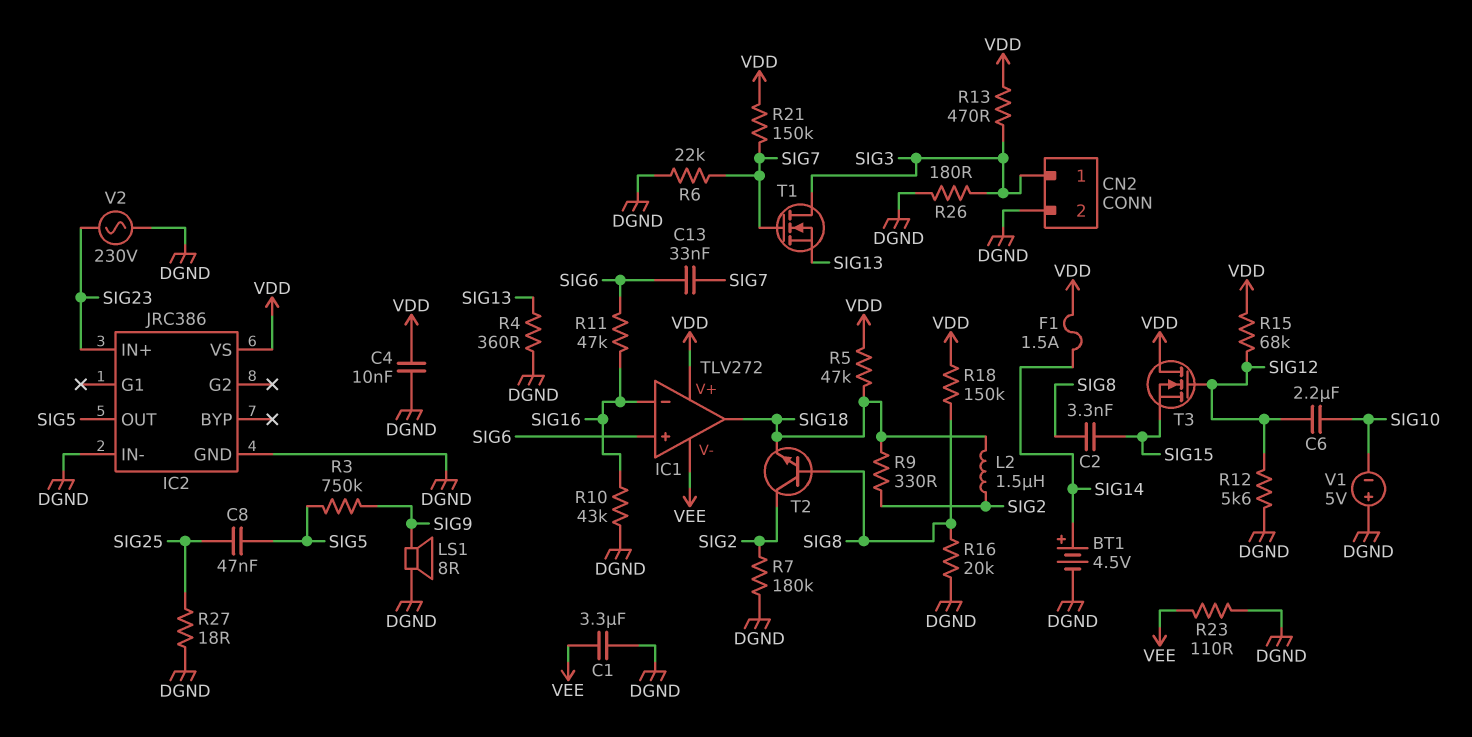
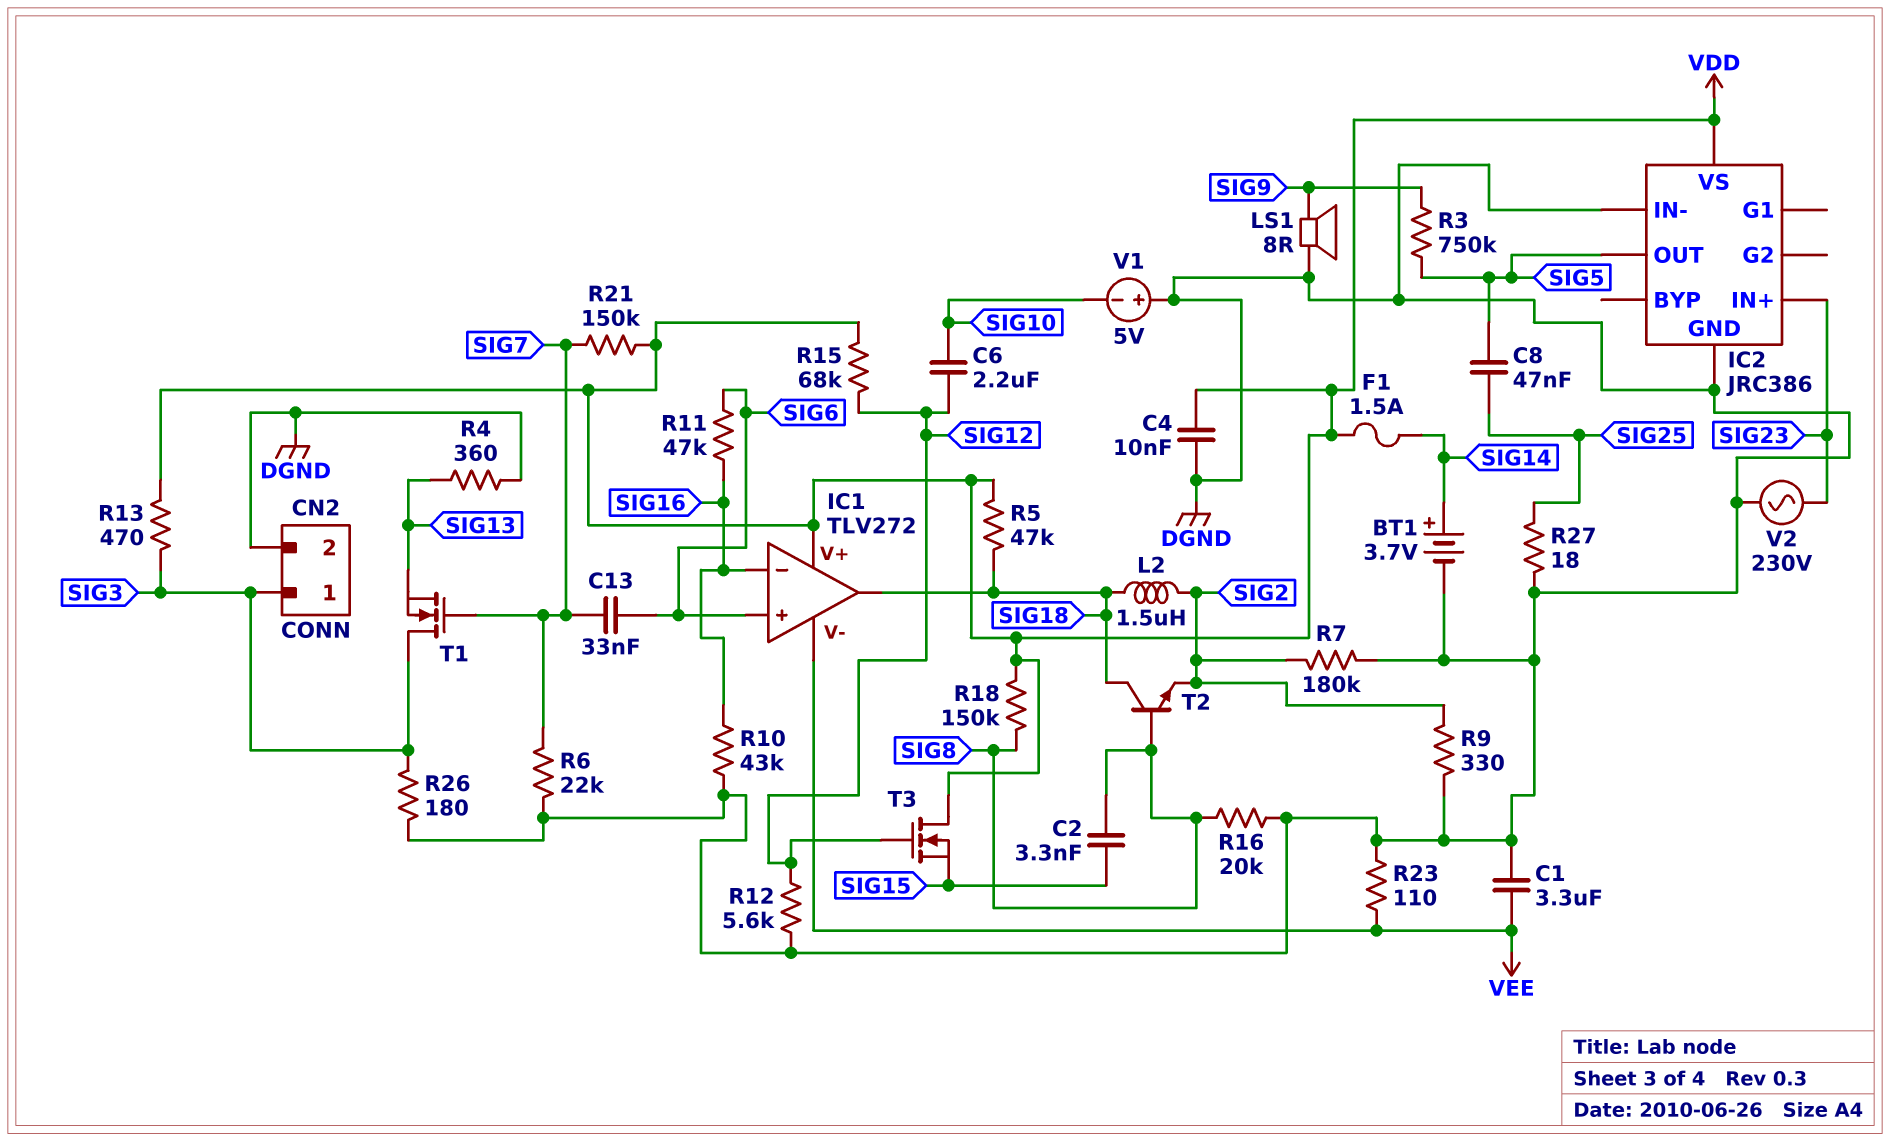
BT1: 4.5V (plus SIG14, minus DGND) -> 3.7V (plus SIG14, minus DGND)
R9: 330 (SIG2, SIG18) -> 330 (DGND, SIG2)
T2: NPN (B SIG8, C SIG2, E SIG18) -> NPN (B SIG8, C SIG18, E SIG2)

